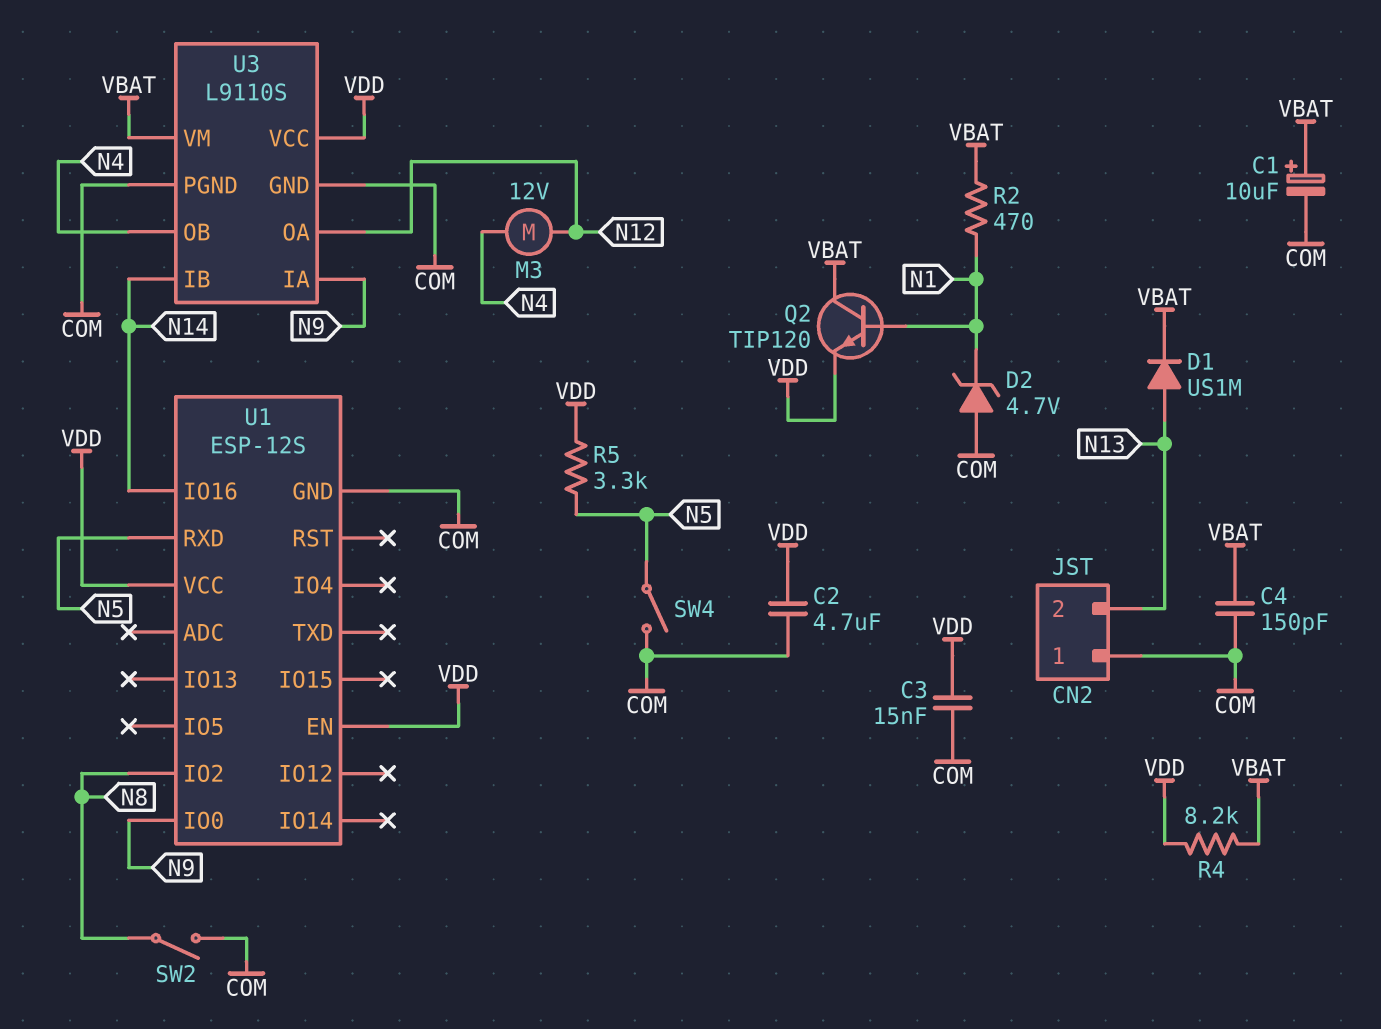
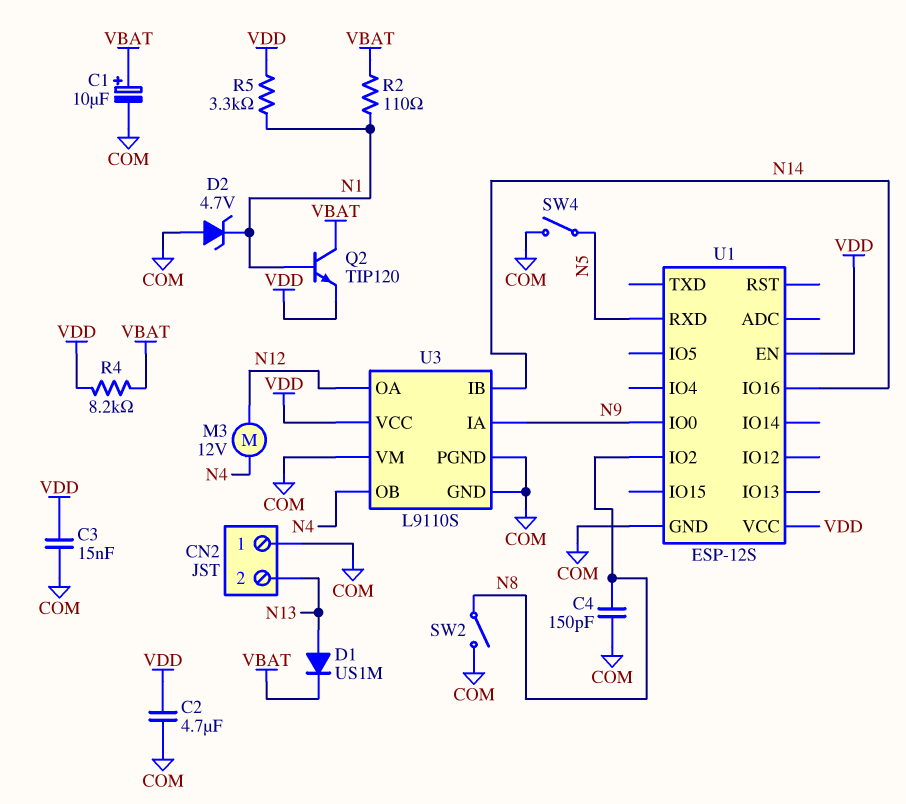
C4: 150pF (COM, VBAT) -> 150pF (COM, N8)
R2: 470 (N1, VBAT) -> 110 (N1, VBAT)
R5: 3.3k (N5, VDD) -> 3.3k (N1, VDD)
U3 pin VM: VBAT -> COM

